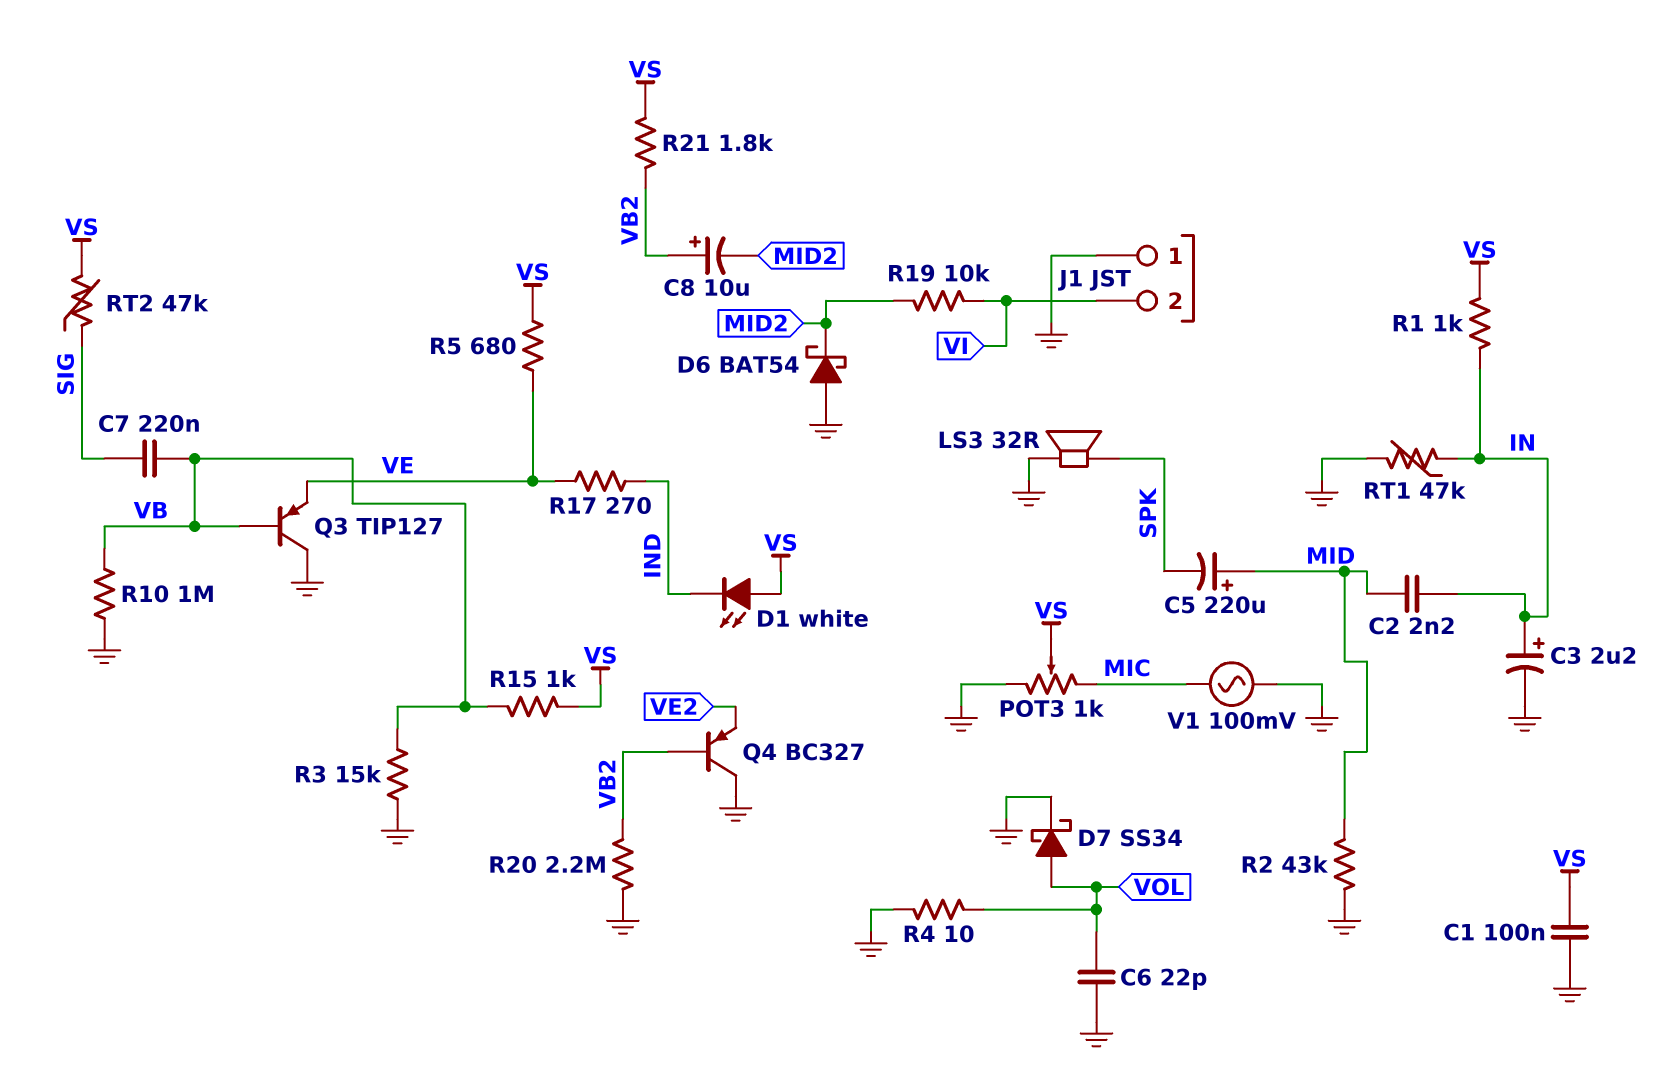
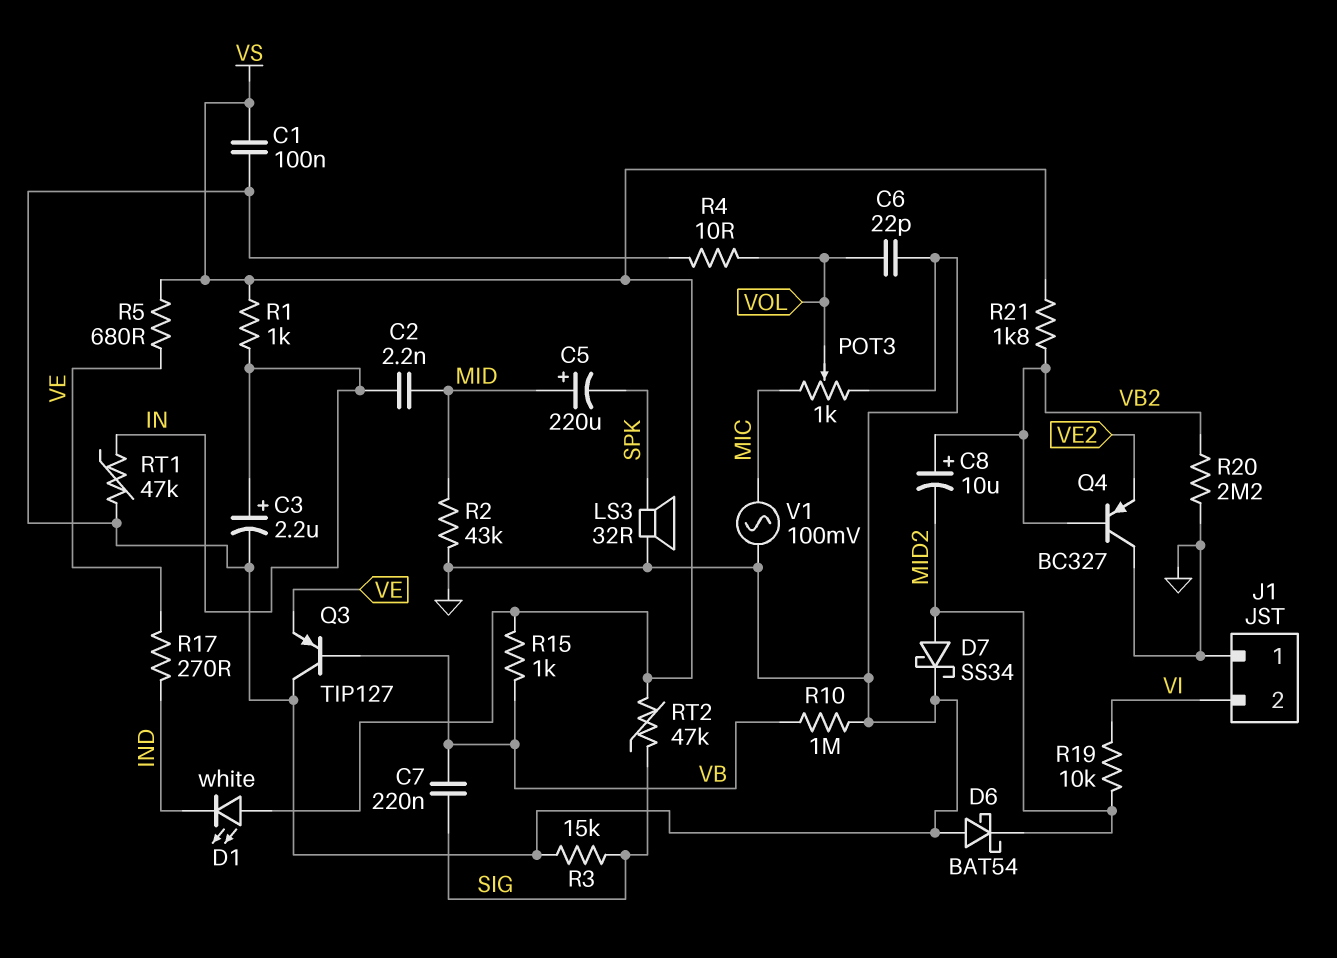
D7: schottky SS34 (A VOL, K GND) -> schottky SS34 (A MID2, K GND)
POT3: 1k (GND, MIC, wiper VS) -> 1k (GND, MIC, wiper VOL)
R3: 15k (GND, VB) -> 15k (GND, SIG)

